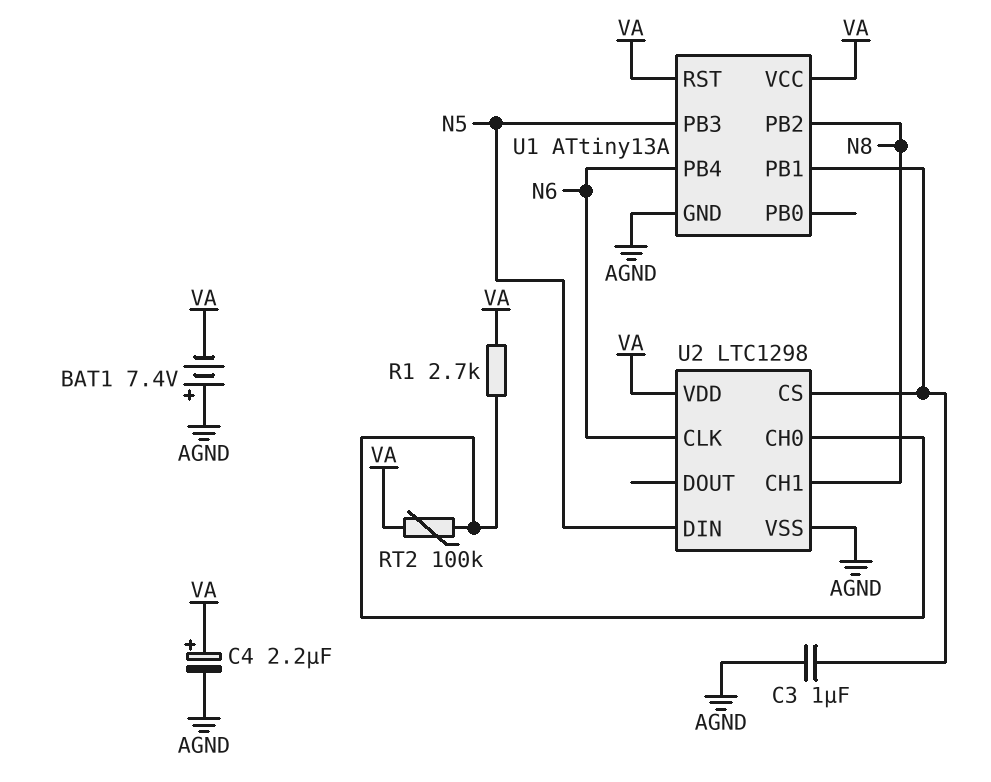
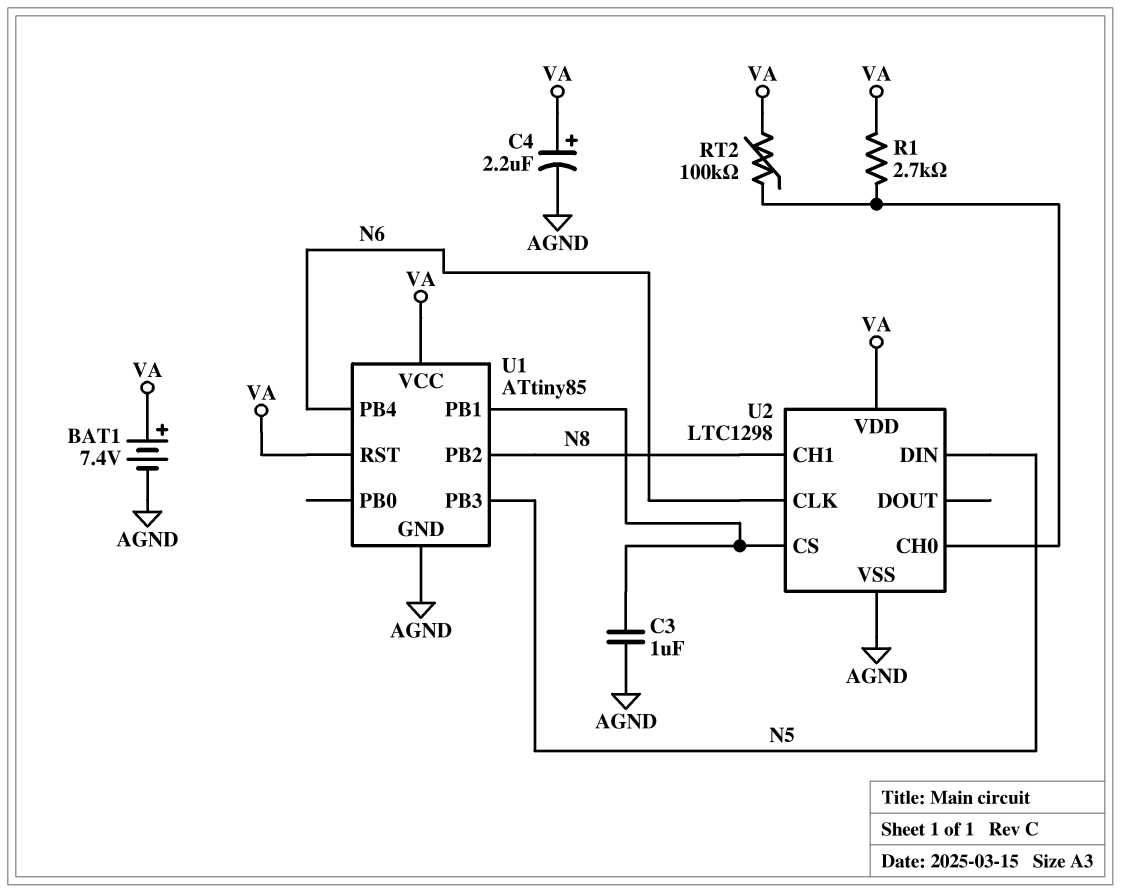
BAT1: 7.4V (plus AGND, minus VA) -> 7.4V (plus VA, minus AGND)
U1: ATtiny13A -> ATtiny85

